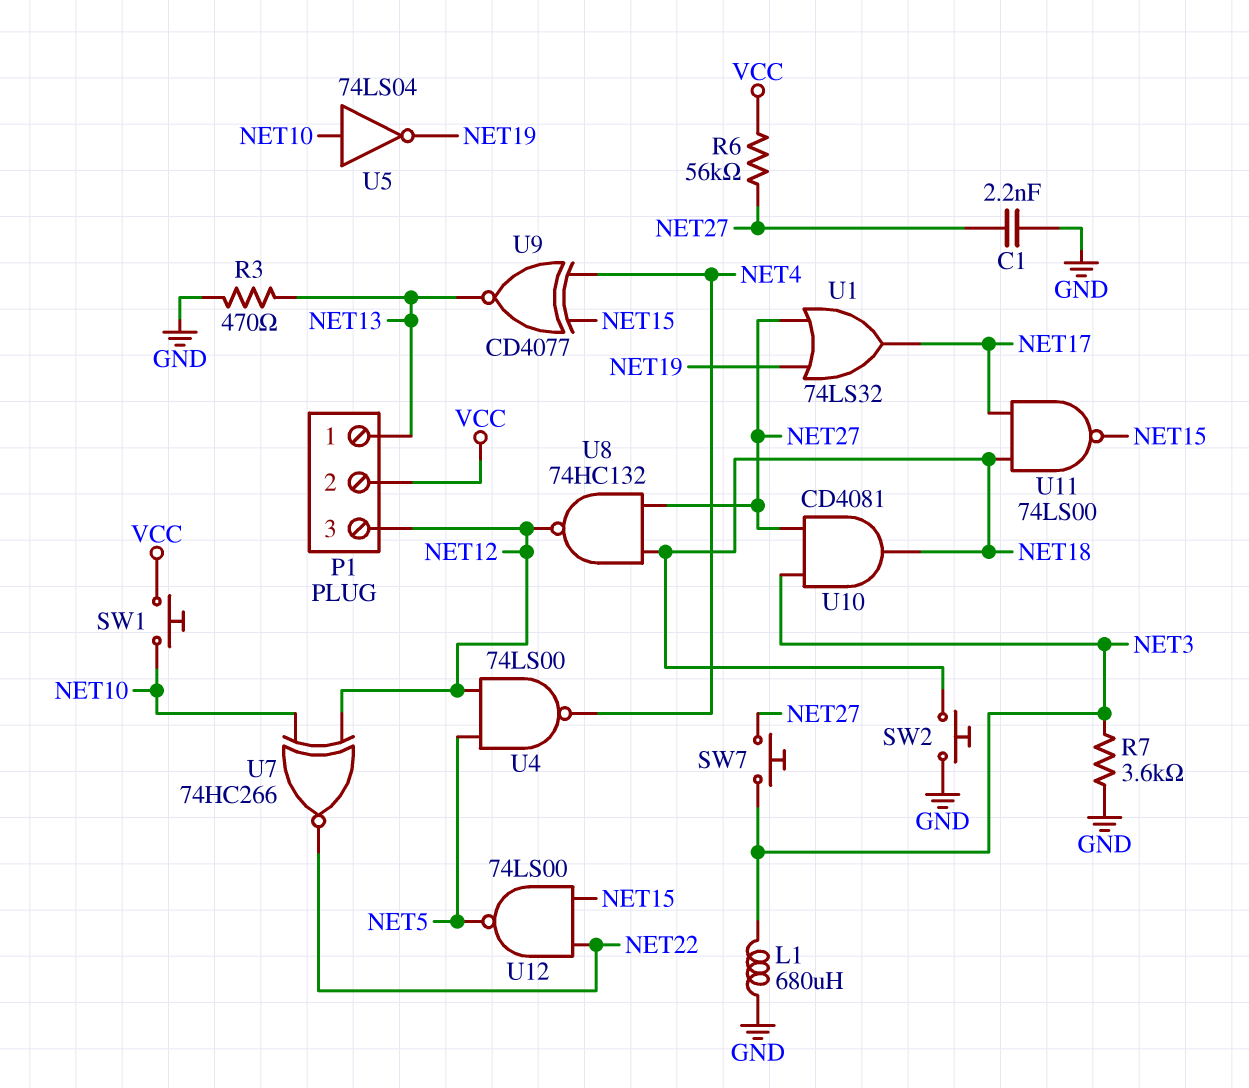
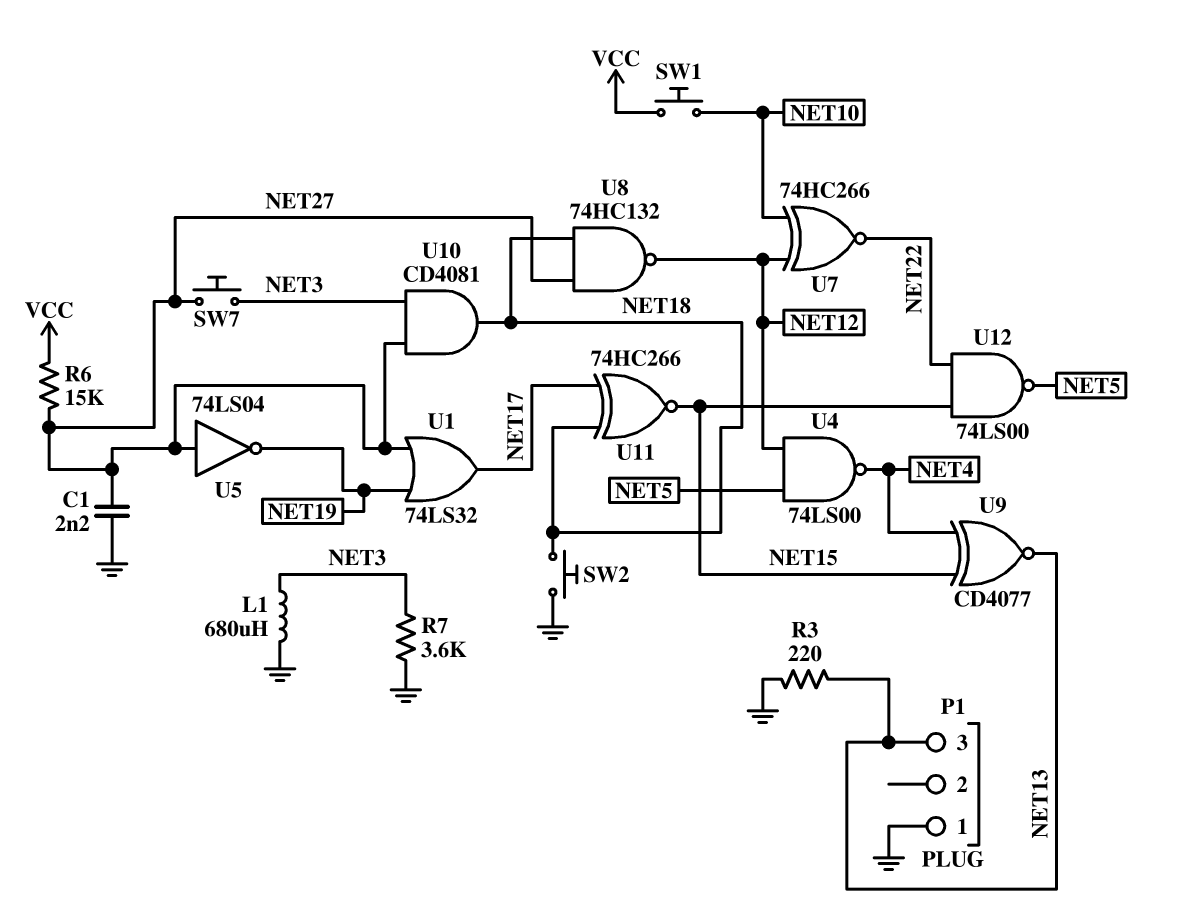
P1 pin 1: NET13 -> GND
P1 pin 2: VCC -> none
P1 pin 3: NET12 -> NET13
R3: 470 (GND, NET13) -> 220 (GND, NET13)
R6: 56k (NET27, VCC) -> 15k (NET27, VCC)
U5: NOT 74LS04 (in NET10, out NET19) -> NOT 74LS04 (in NET27, out NET19)
U11: NAND 74LS00 (in NET17, in NET18, out NET15) -> XNOR 74HC266 (in NET17, in NET18, out NET15)

